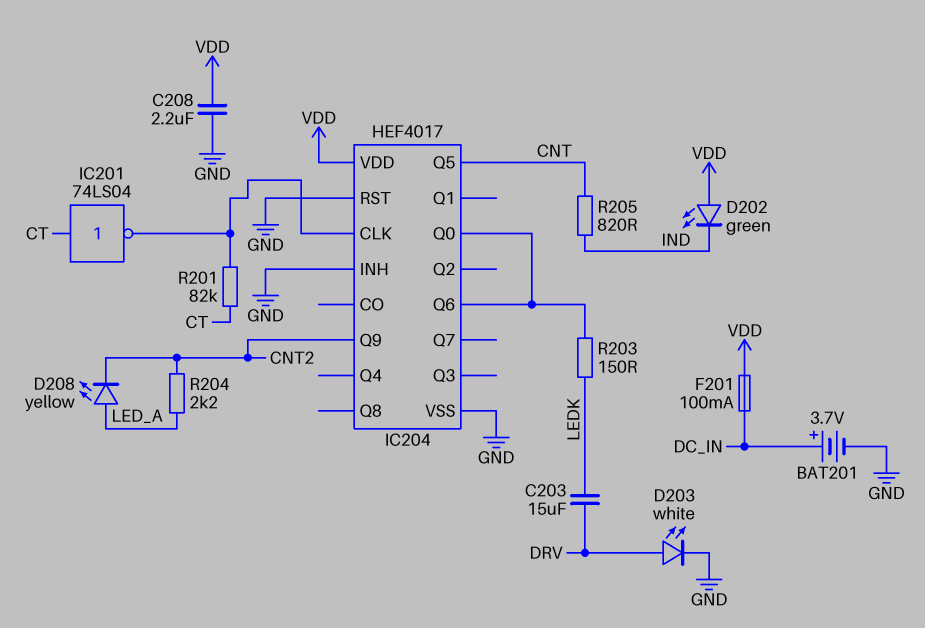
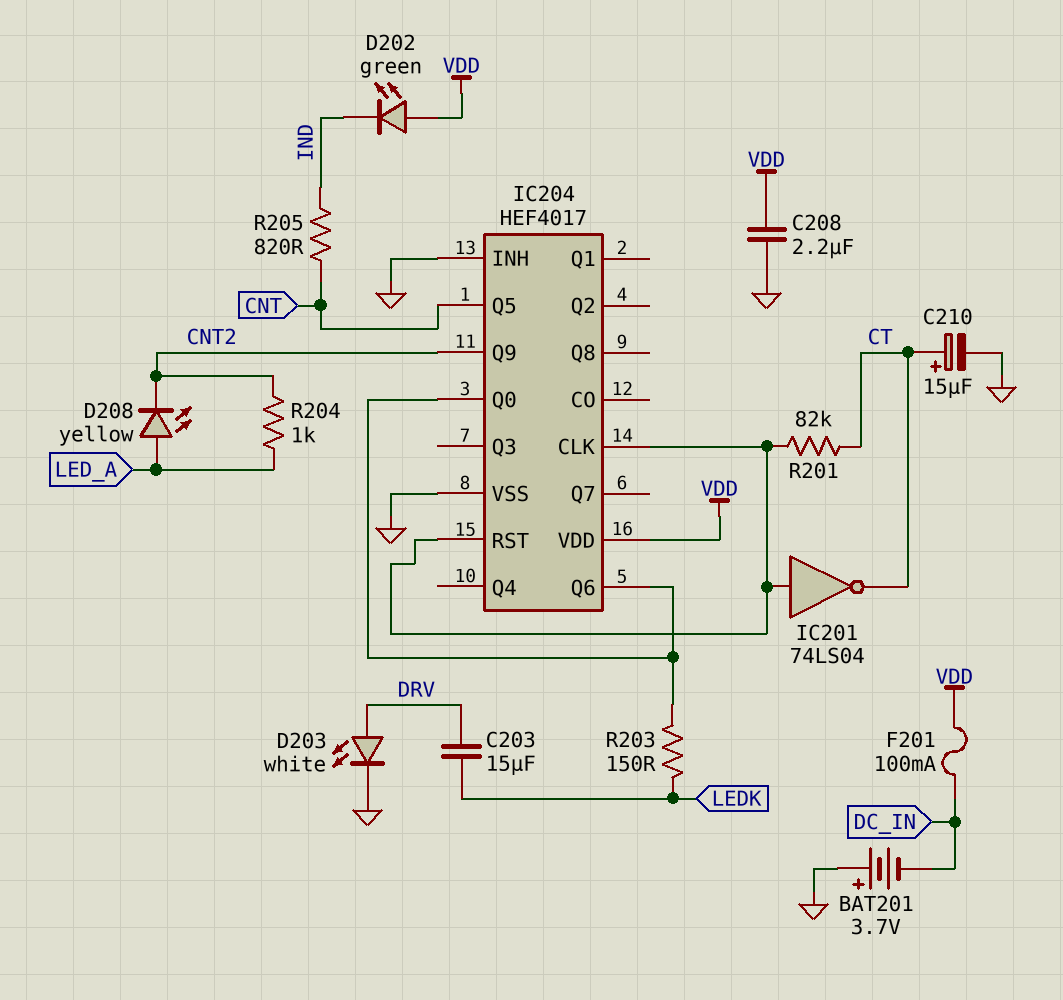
BAT201: 3.7V (plus DC_IN, minus GND) -> 3.7V (plus GND, minus DC_IN)
C210: none -> 15uF (plus CT, minus GND)
IC201: NOT 74LS04 (in CT, out IC204/CLK) -> NOT 74LS04 (in IC204/CLK, out CT)
IC204 pin RST: GND -> IC204/CLK
R204: 2.2k (CNT2, LED_A) -> 1k (CNT2, LED_A)

